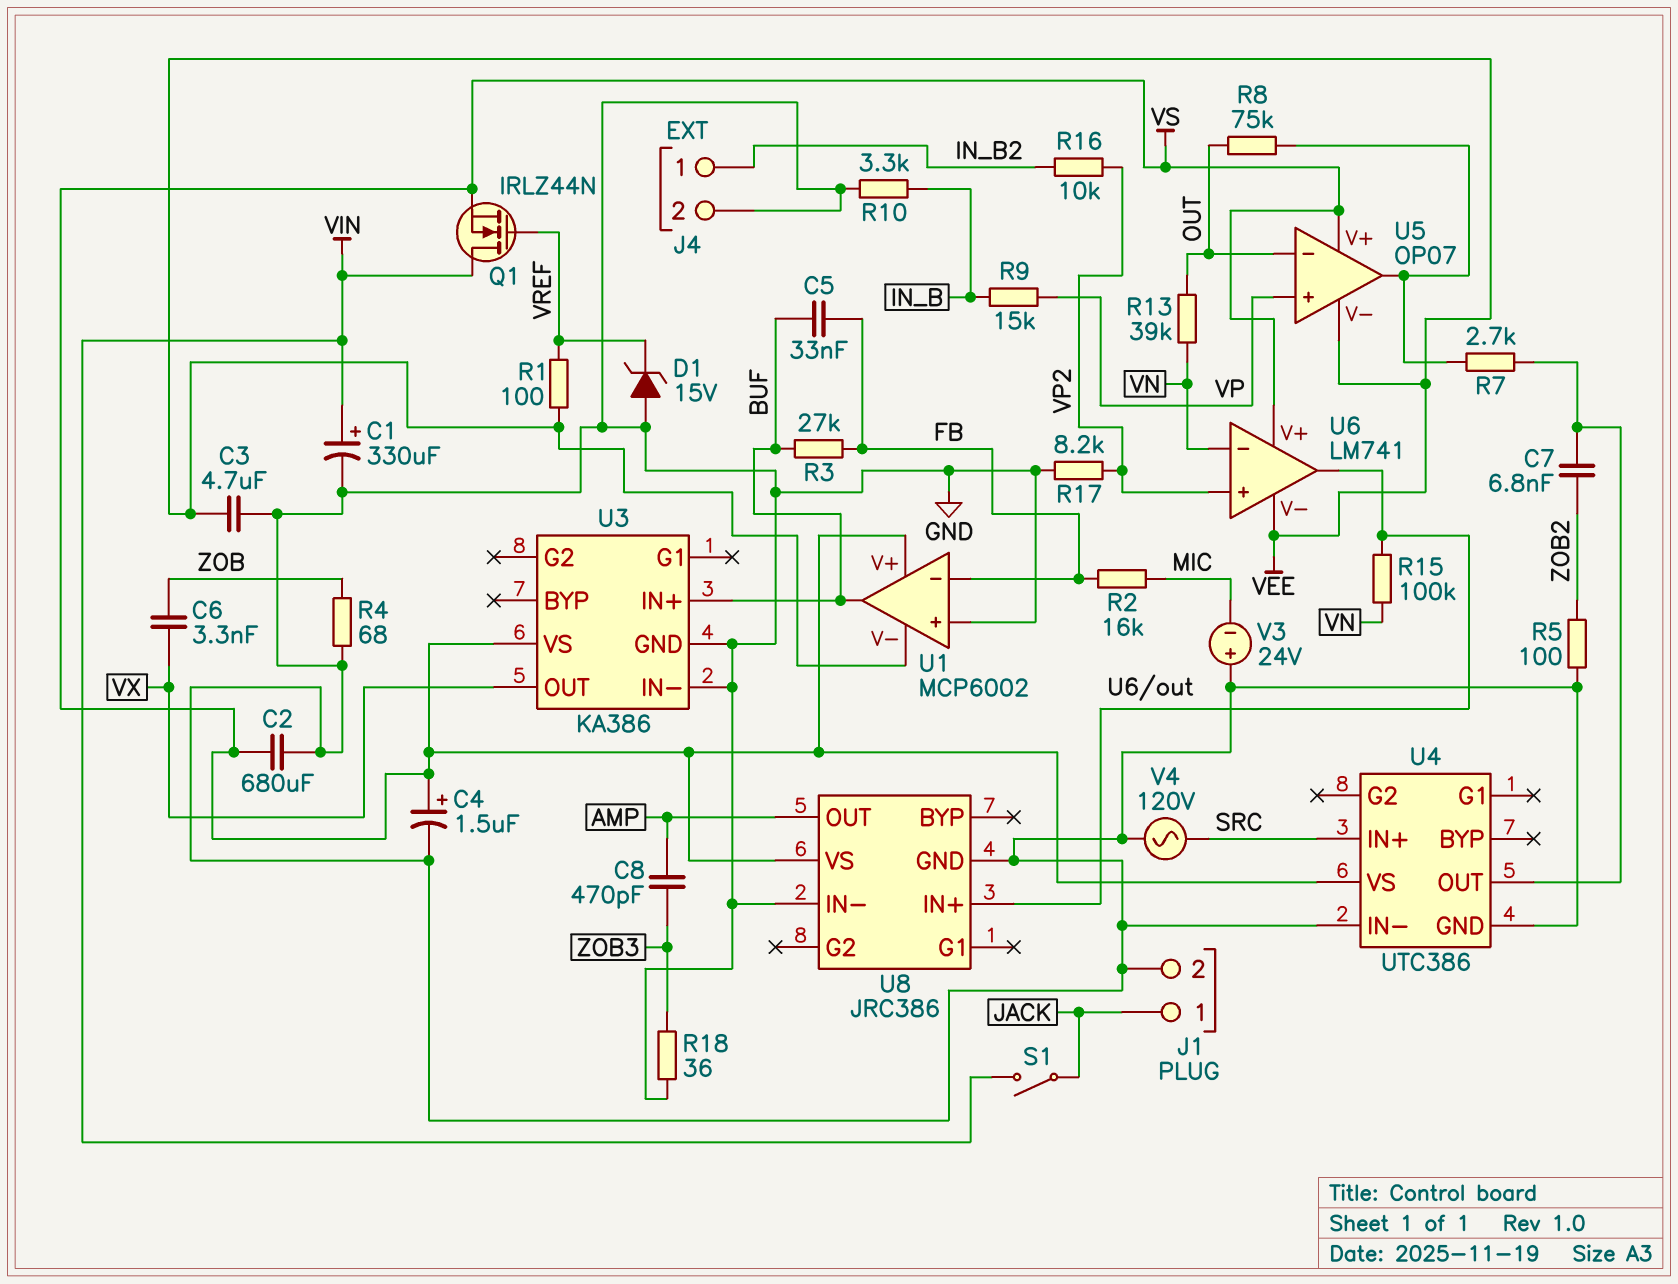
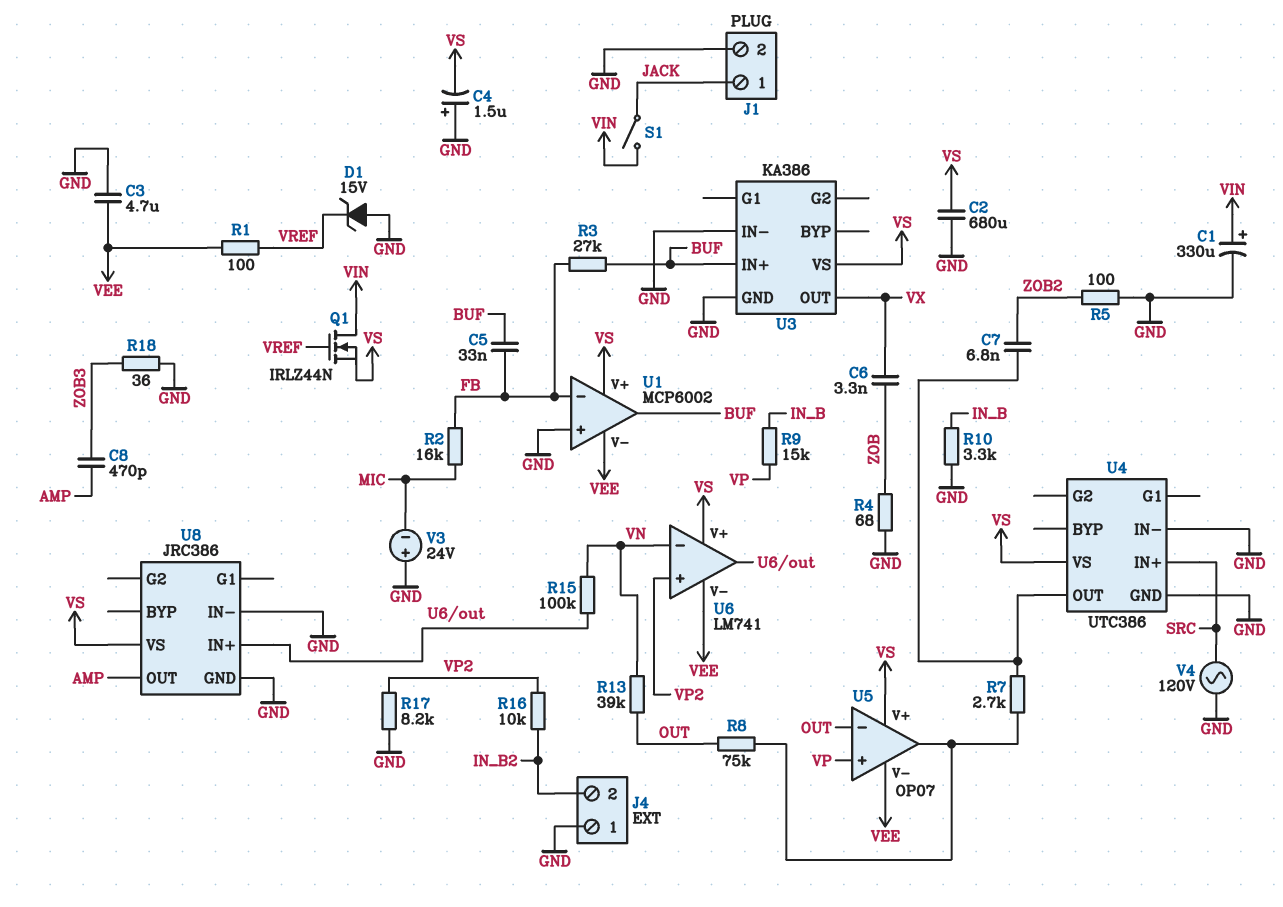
C4: 1.5uF (plus VS, minus GND) -> 1.5uF (plus GND, minus VS)
J4 pin 1: IN_B2 -> GND
J4 pin 2: GND -> IN_B2

